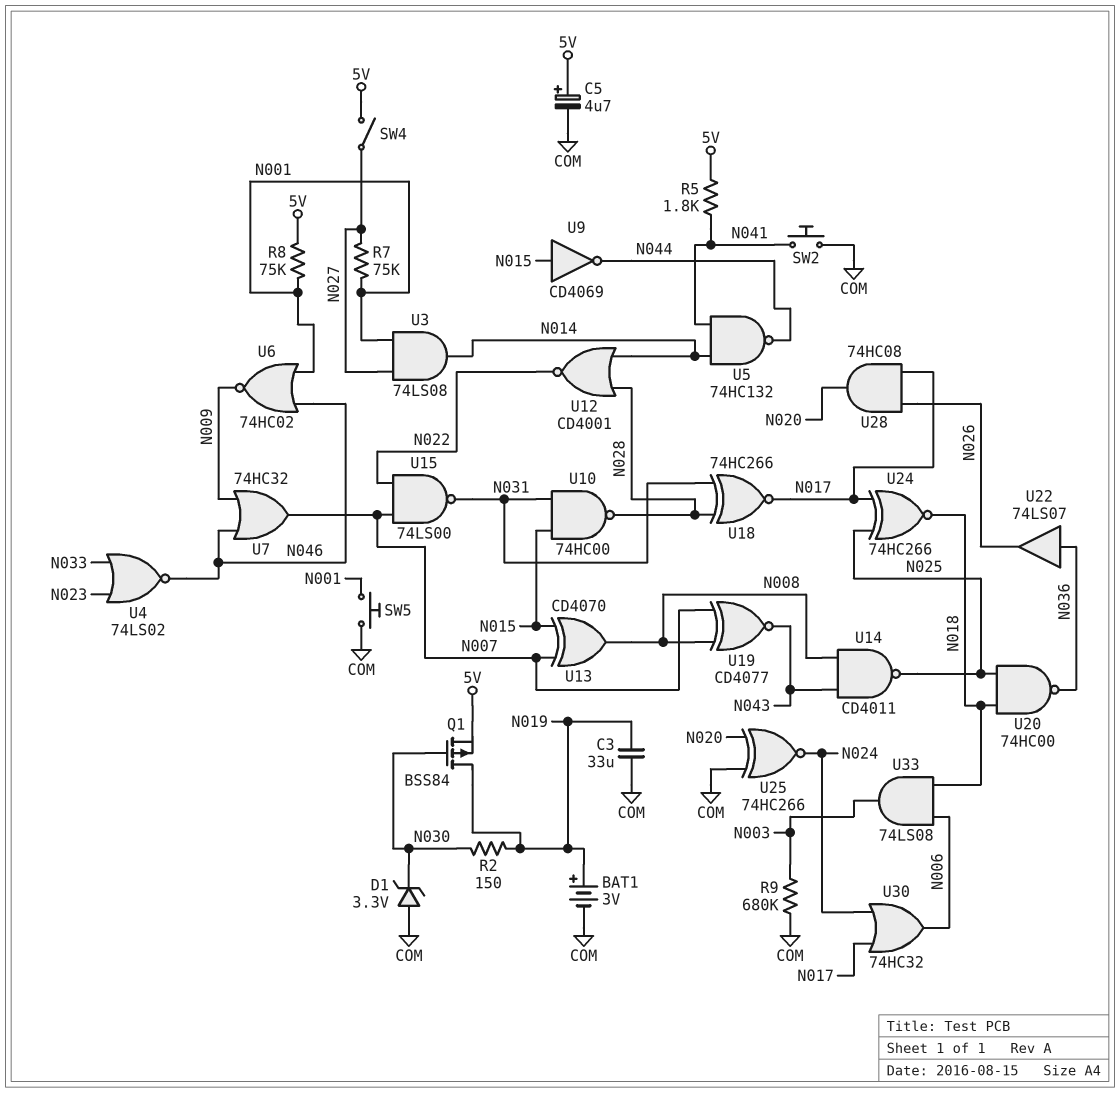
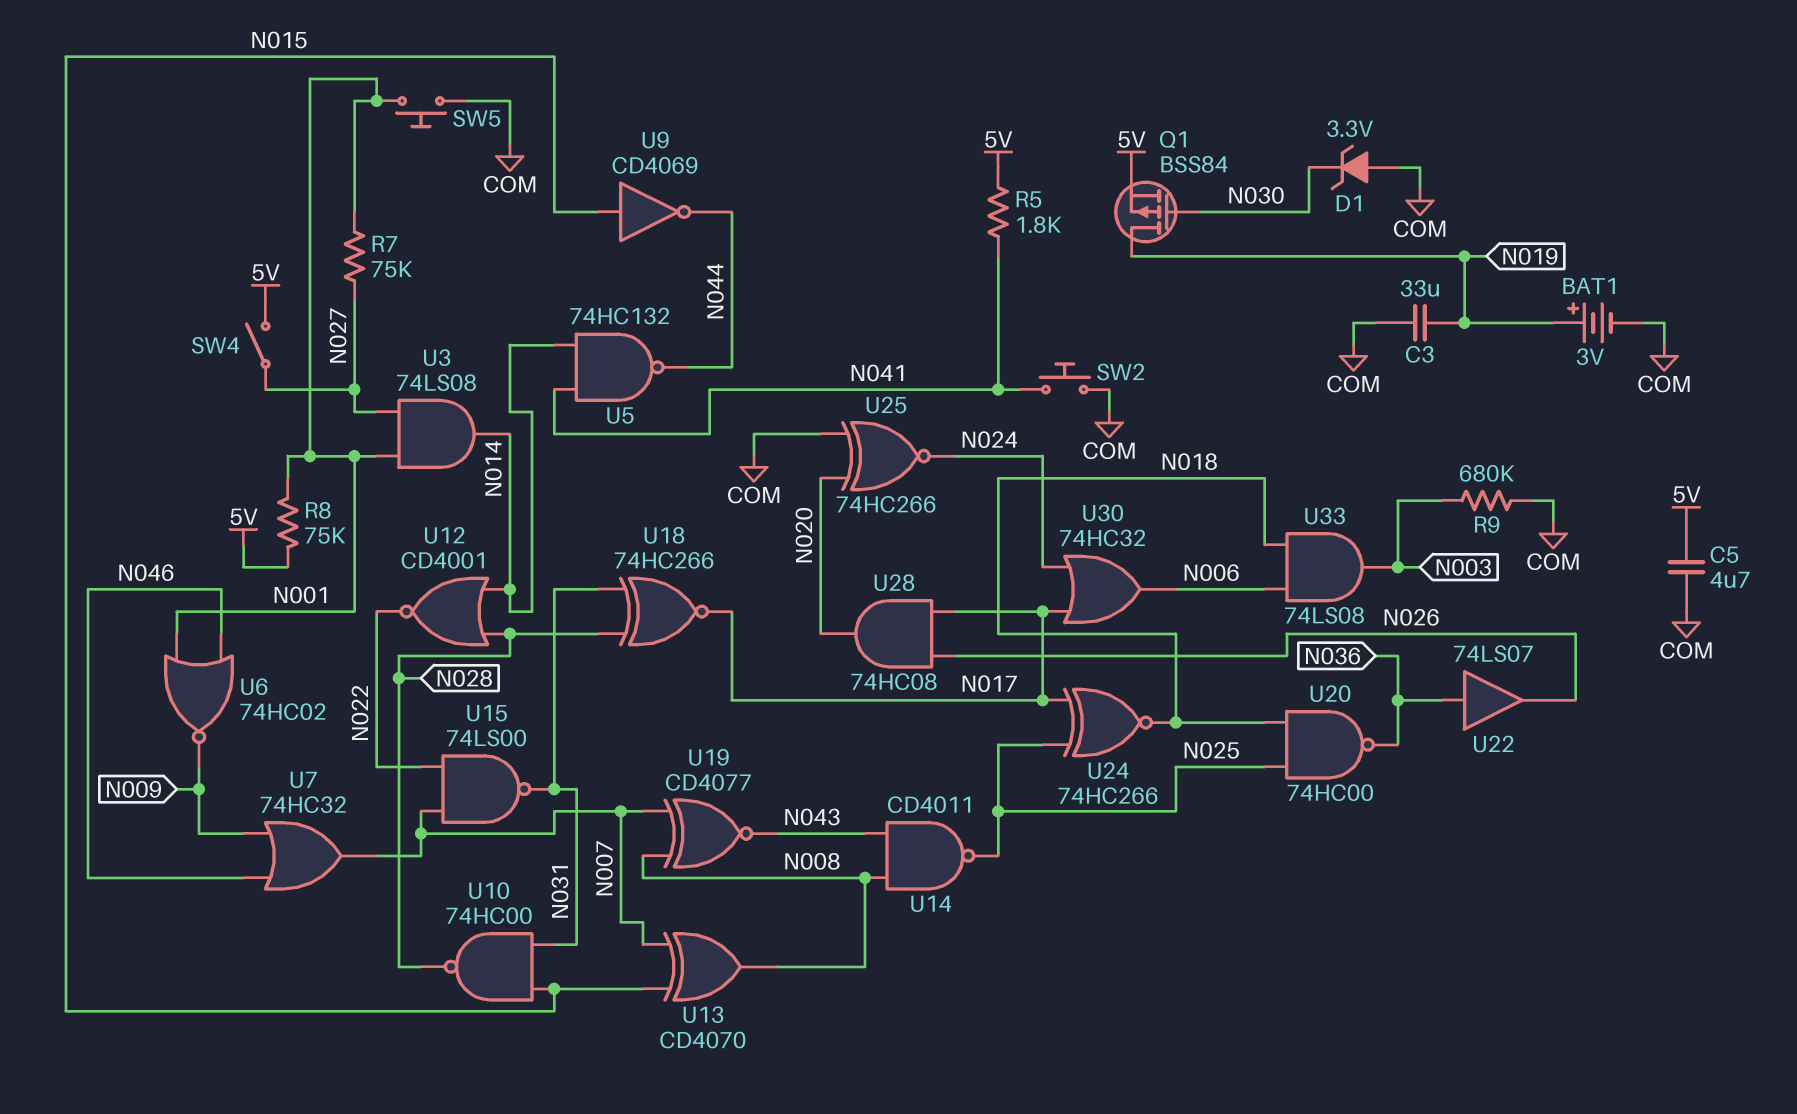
C5: 4.7uF (plus 5V, minus COM) -> 4.7uF (5V, COM)
R2: 150 (N019, N030) -> none
U4: NOR 74LS02 (in N023, in N033, out N046) -> none

